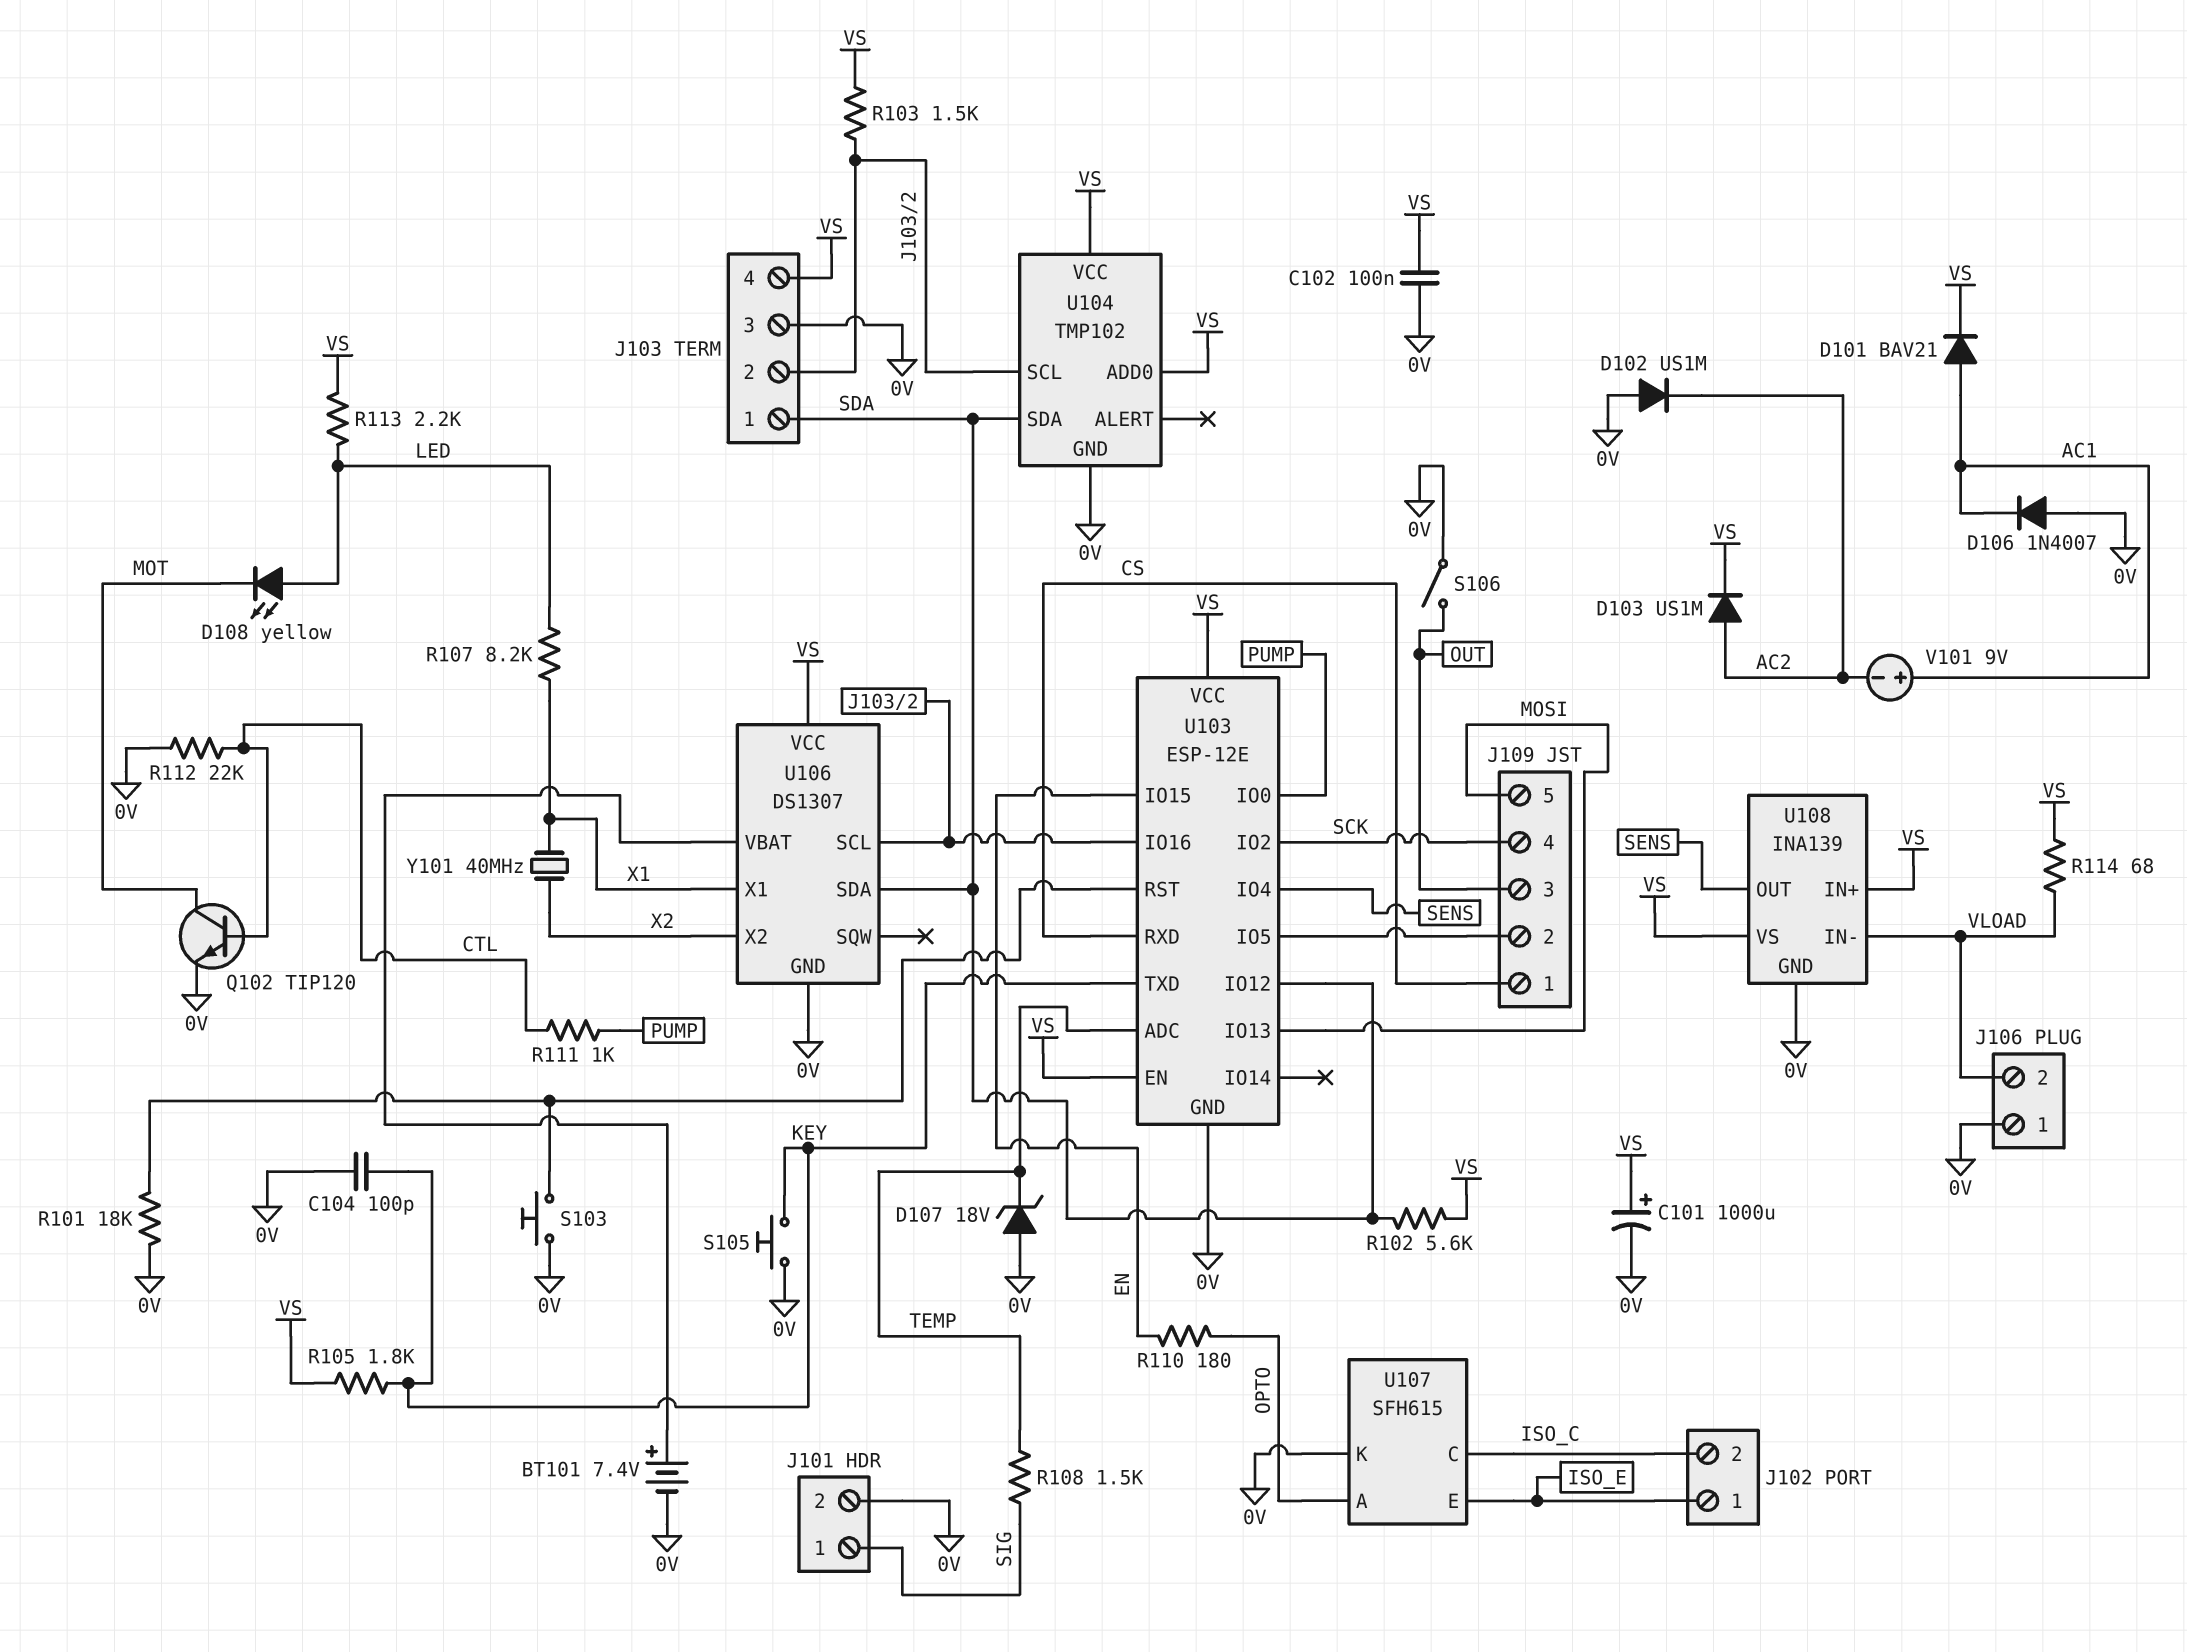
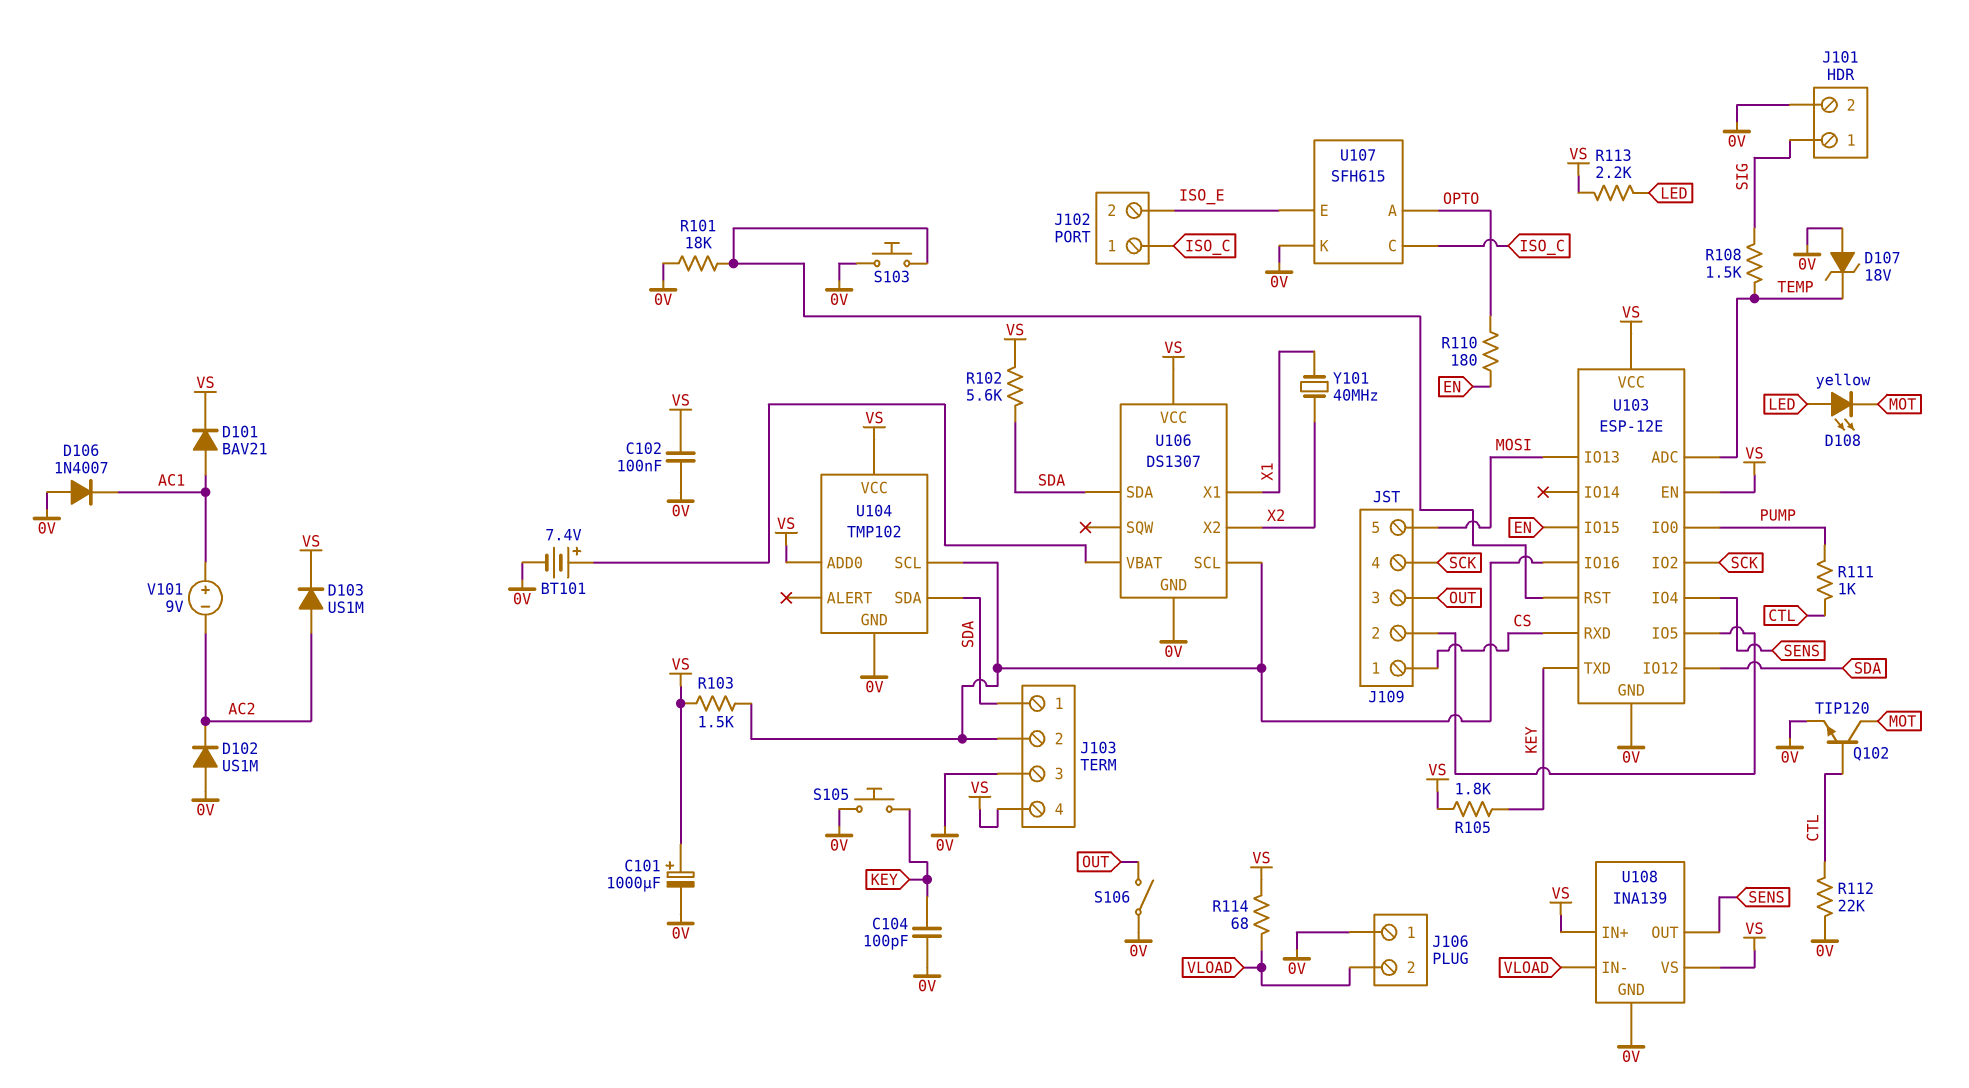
J102 pin 1: ISO_E -> ISO_C
J102 pin 2: ISO_C -> ISO_E
R107: 8.2k (LED, X1) -> none

